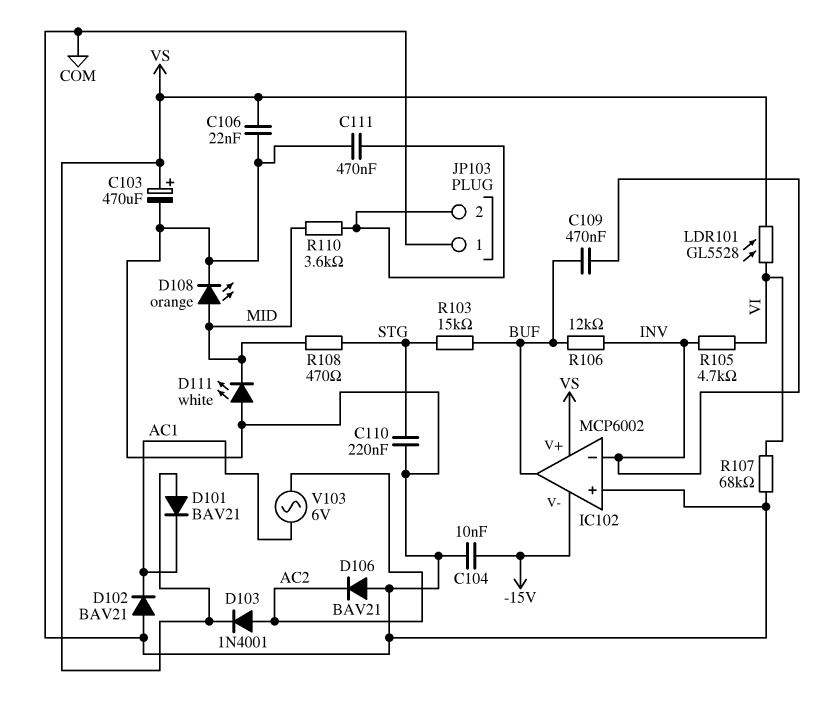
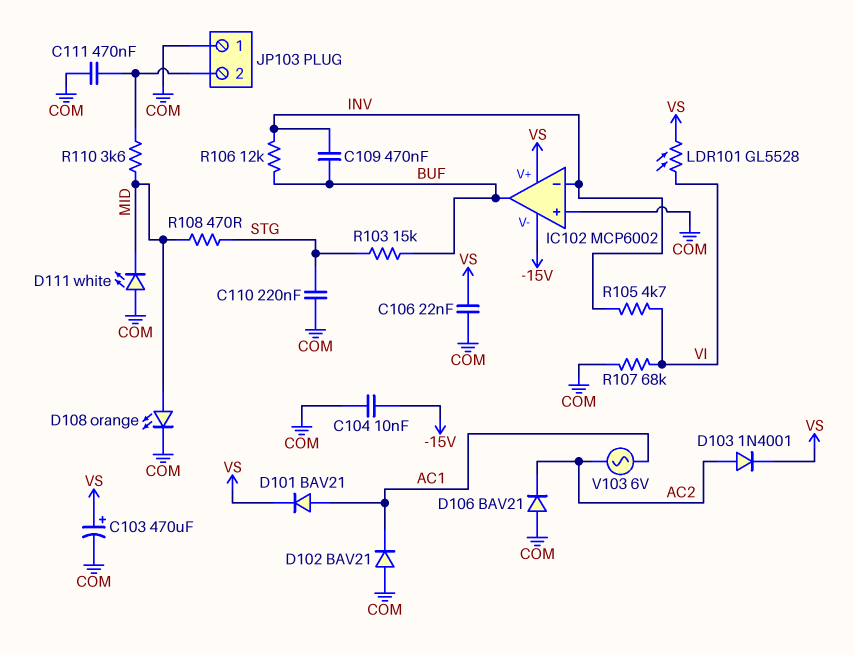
D101: diode BAV21 (A VS, K AC1) -> diode BAV21 (A AC1, K VS)

